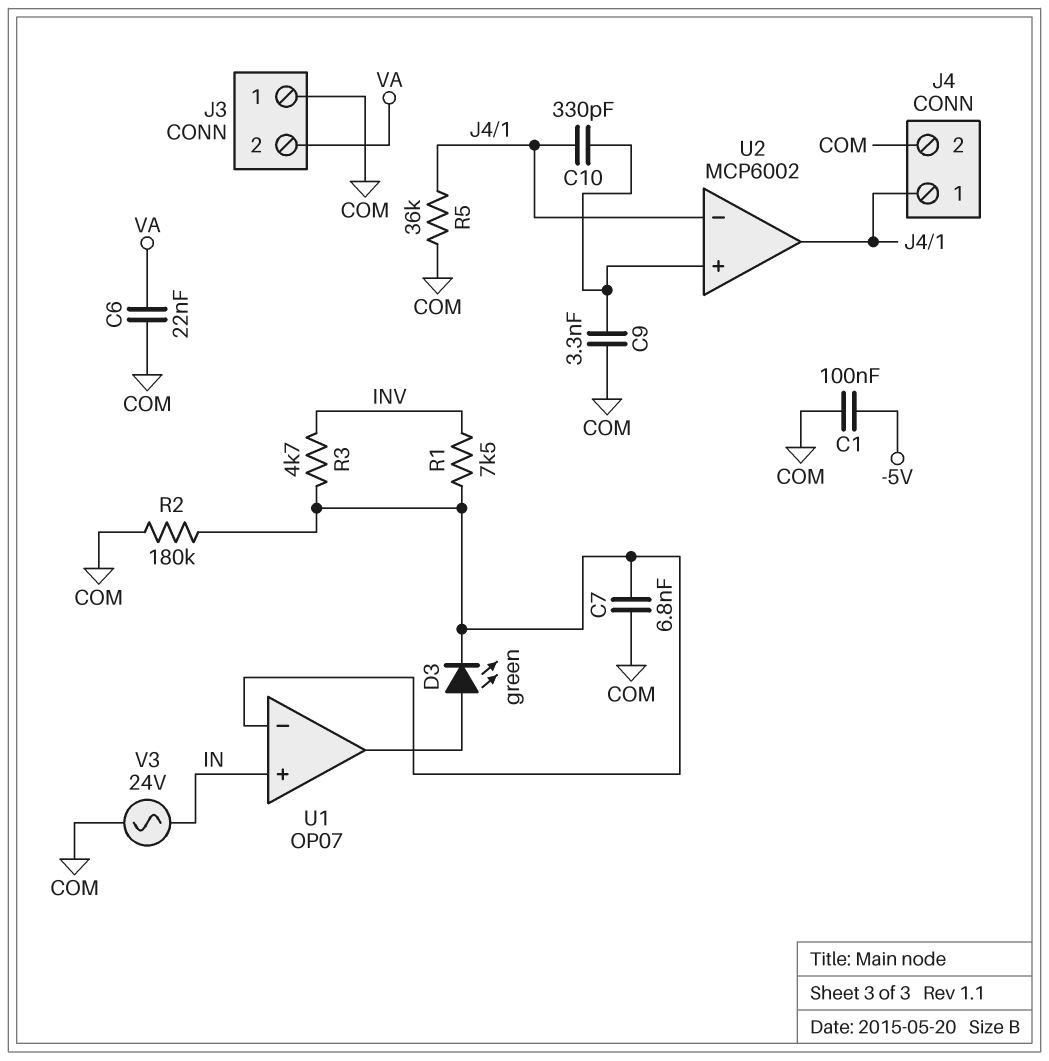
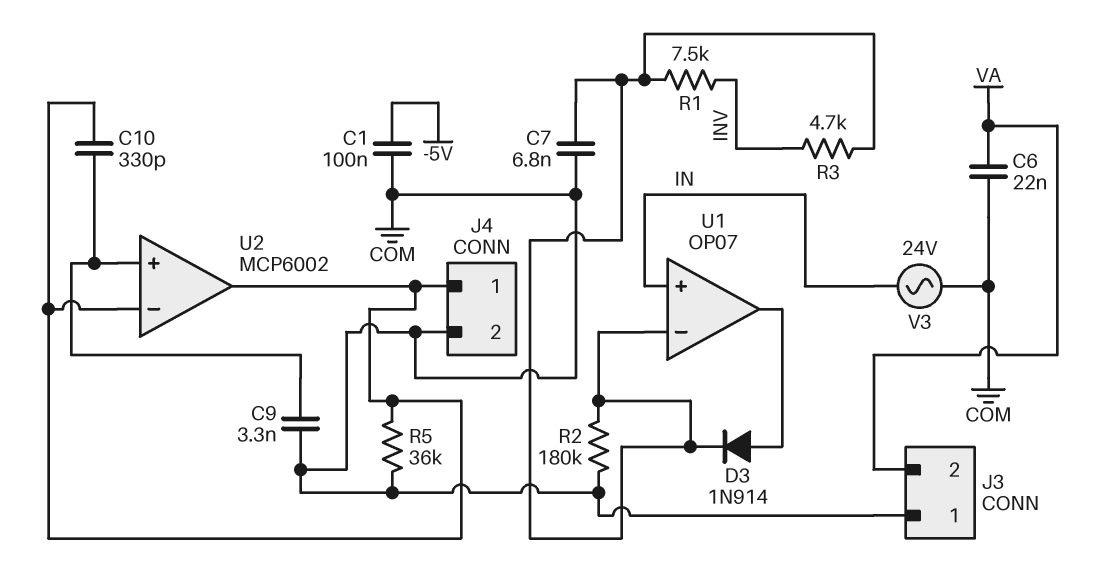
D3: LED green (A U1/out, K U1/in-) -> diode 1N914 (A U1/out, K U1/in-)

